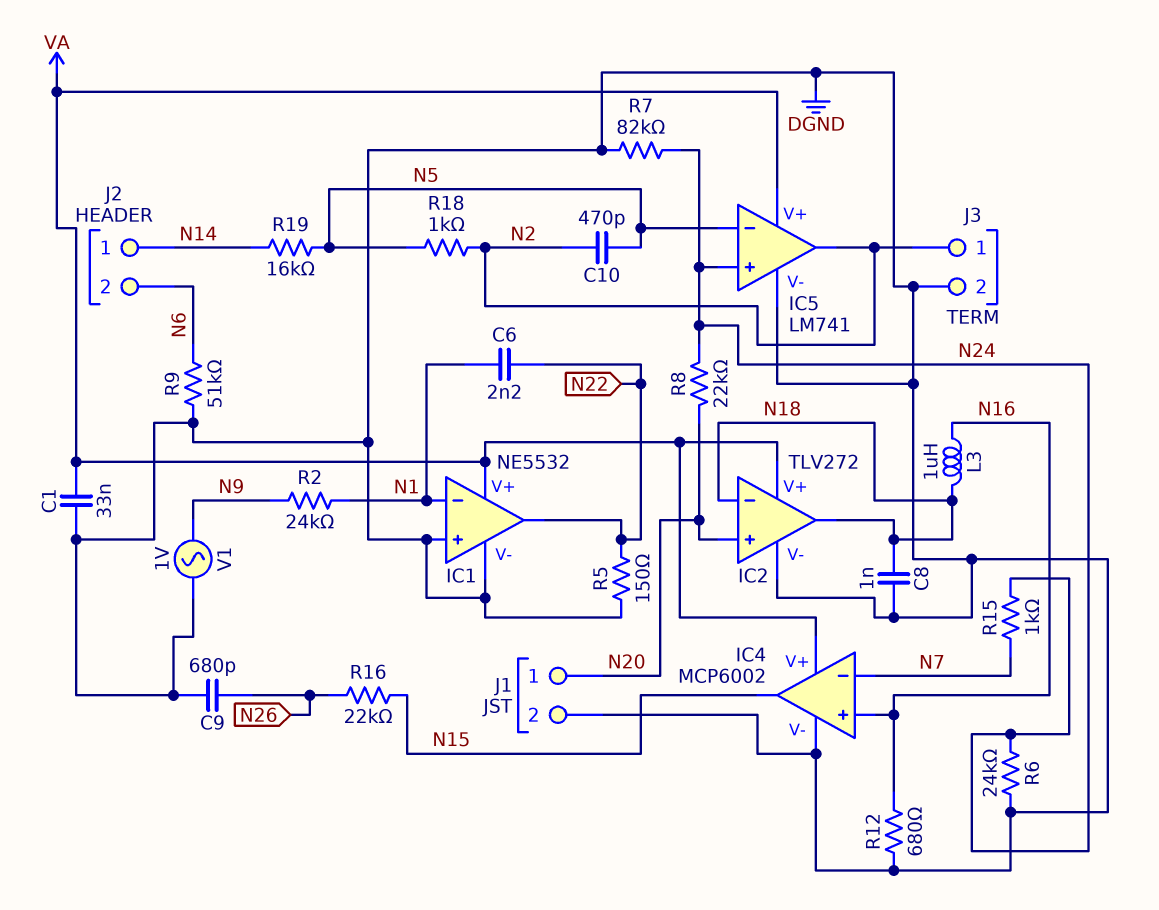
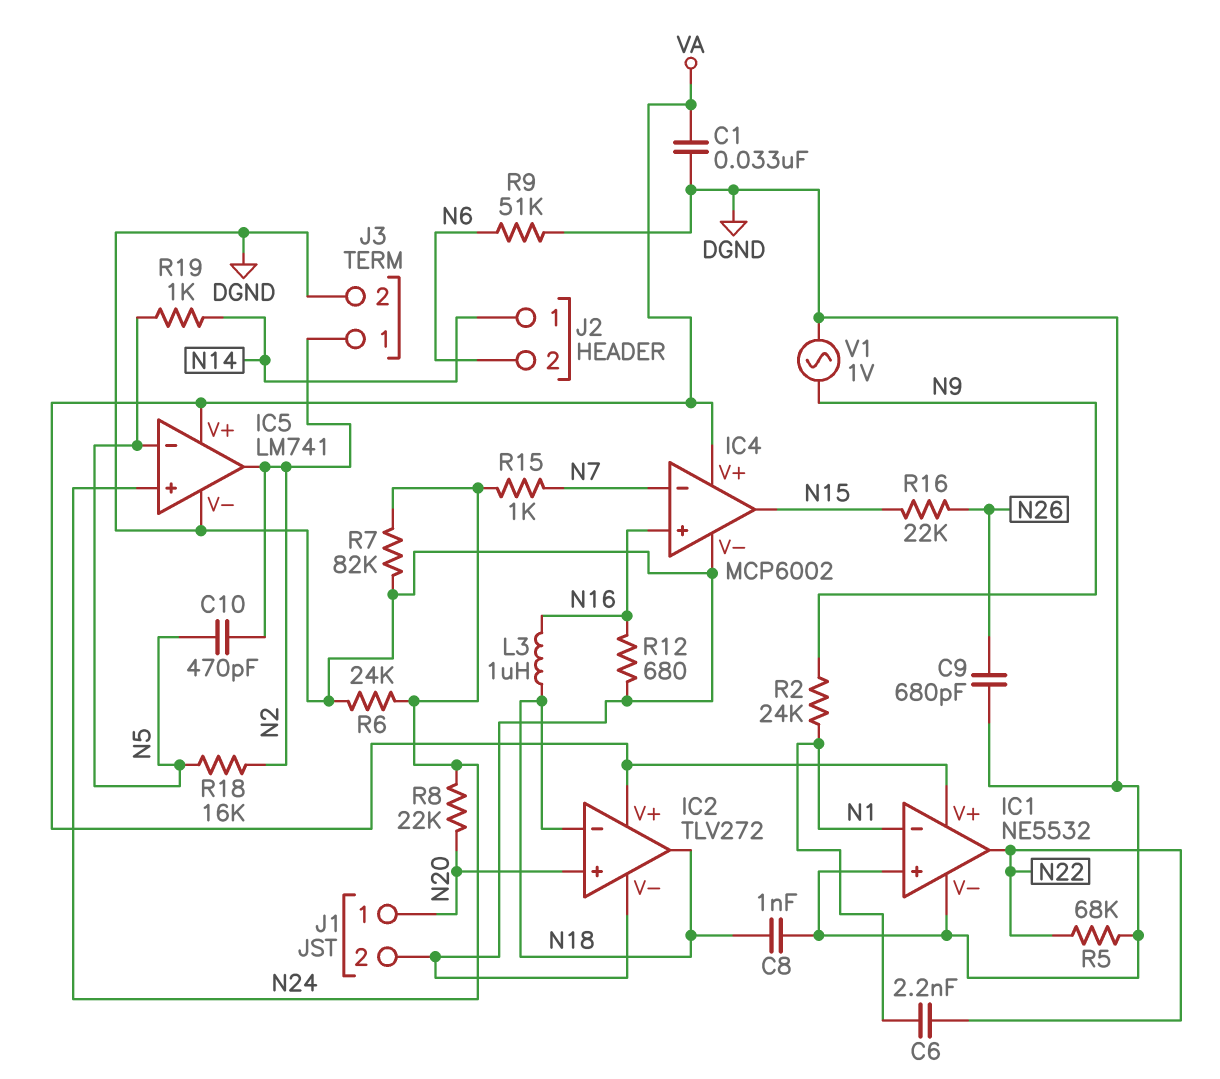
R5: 150 (DGND, N22) -> 68k (DGND, N22)
R18: 1k (N2, N5) -> 16k (N2, N5)
R19: 16k (N5, N14) -> 1k (N5, N14)

